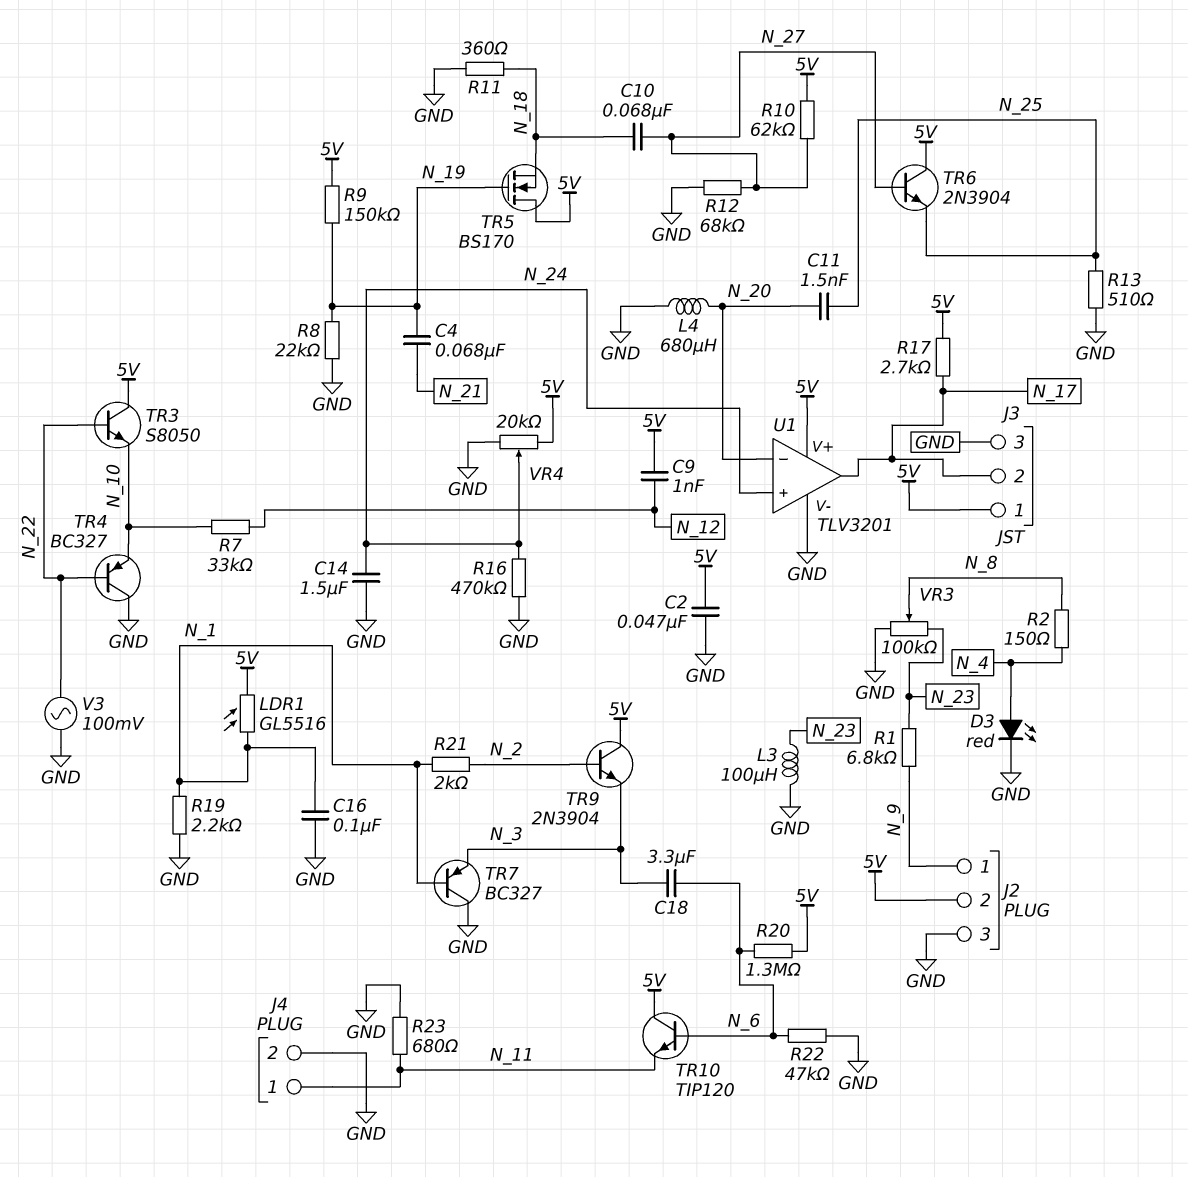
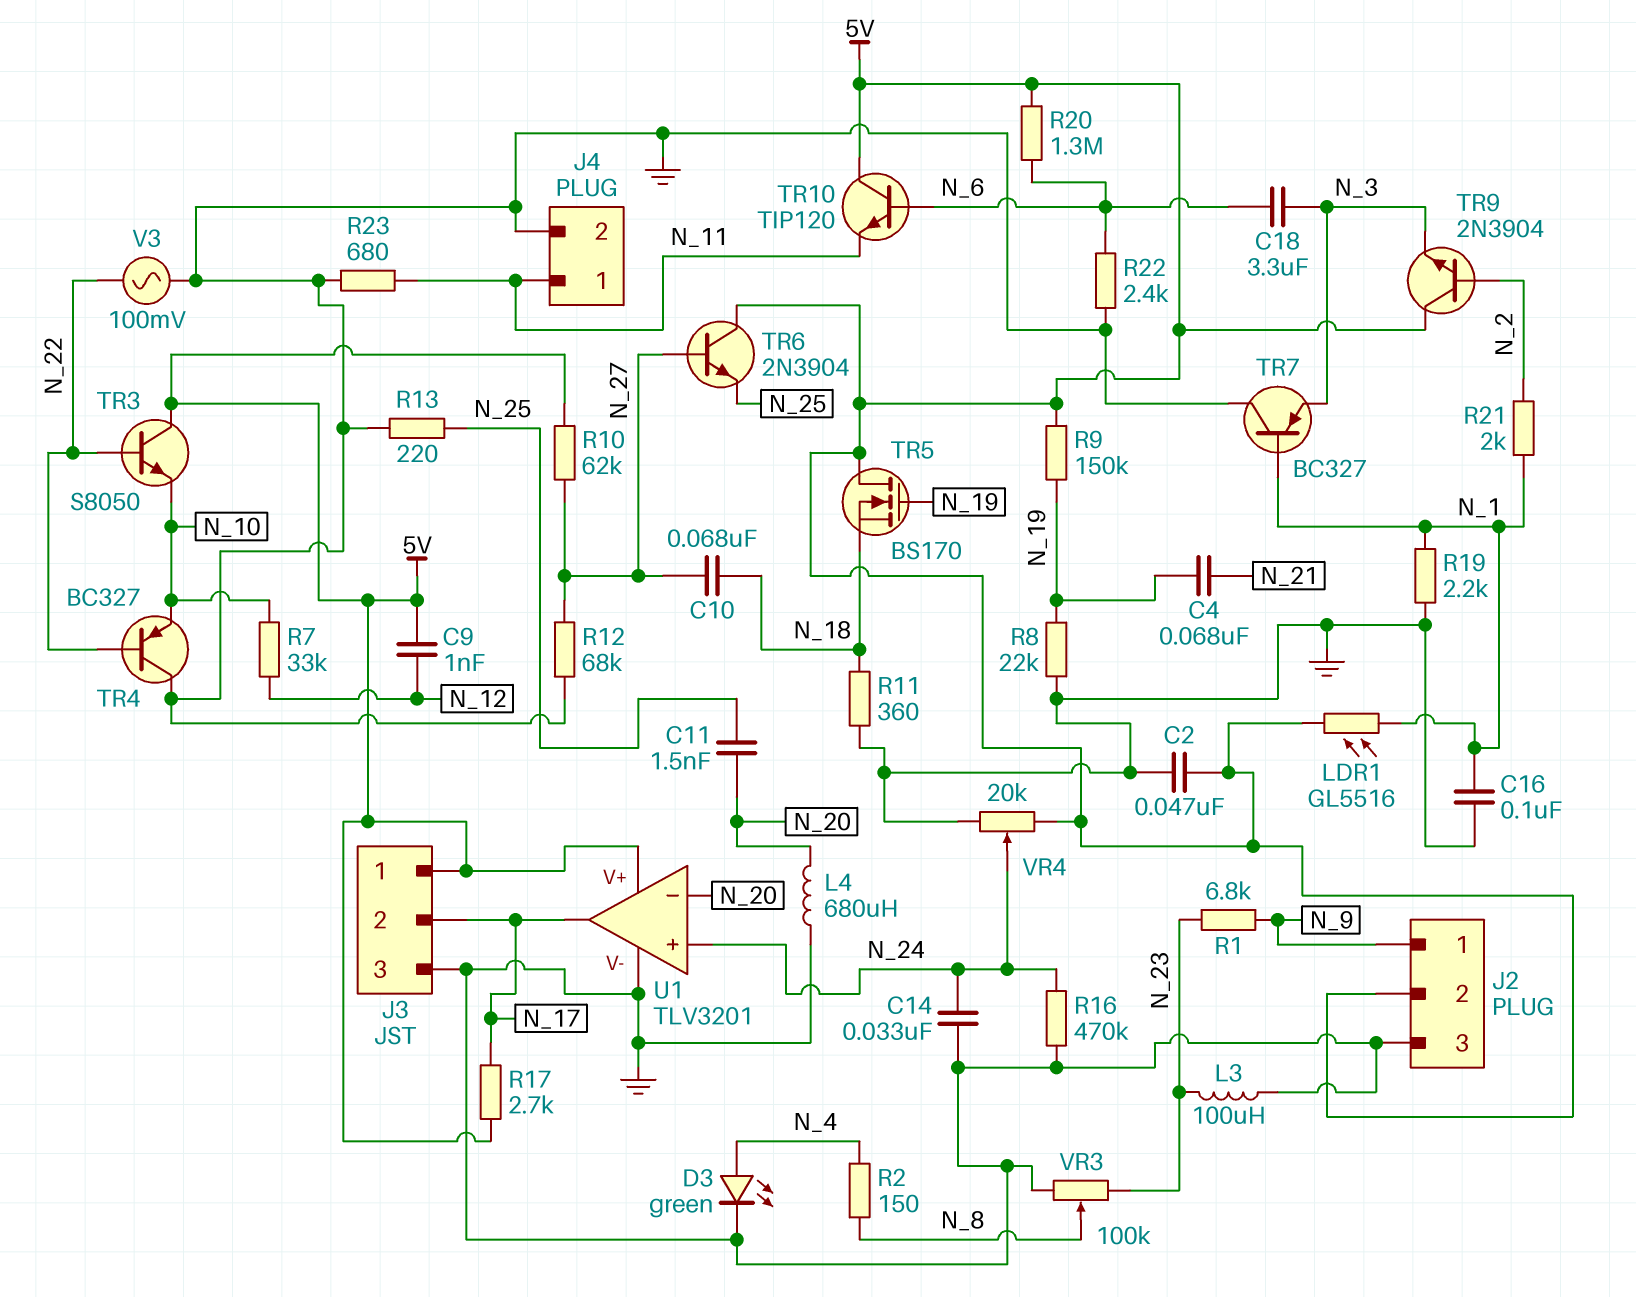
C14: 1.5uF (GND, N_24) -> 33nF (GND, N_24)
D3: LED red (A N_4, K GND) -> LED green (A N_4, K GND)
R13: 510 (GND, N_25) -> 220 (GND, N_25)
R22: 47k (GND, N_6) -> 2.4k (GND, N_6)

